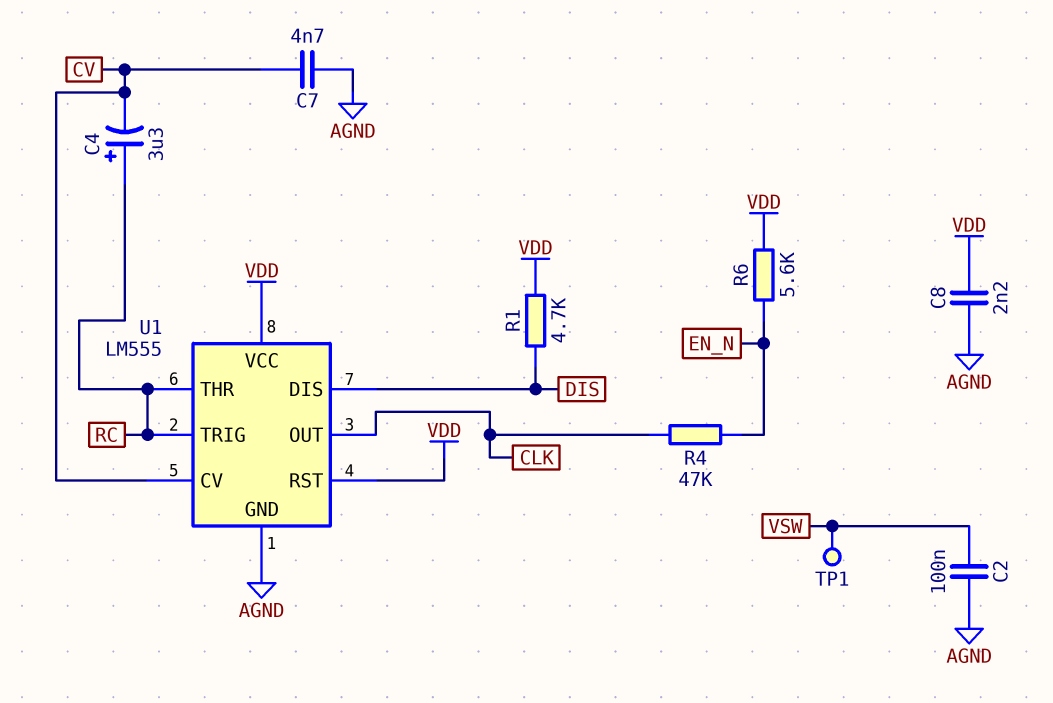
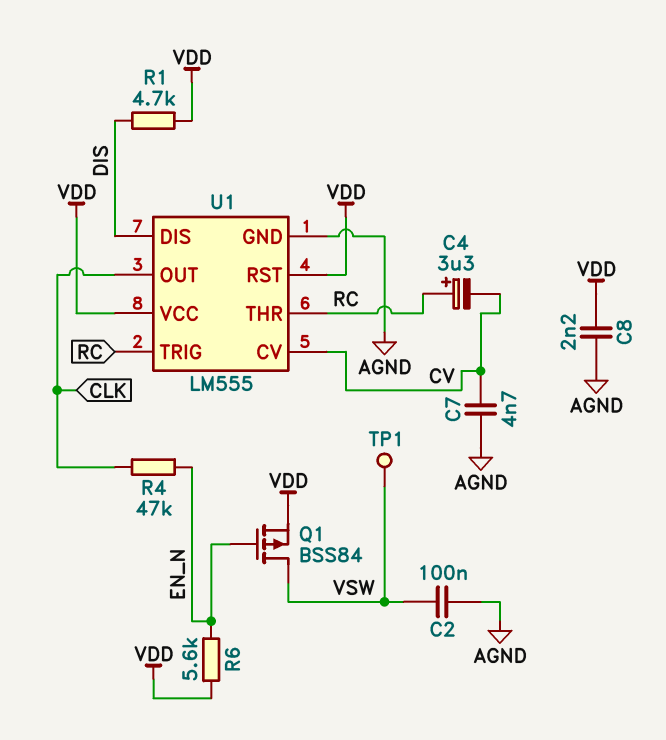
Q1: none -> PMOS BSS84 (G EN_N, D VSW, S VDD)

